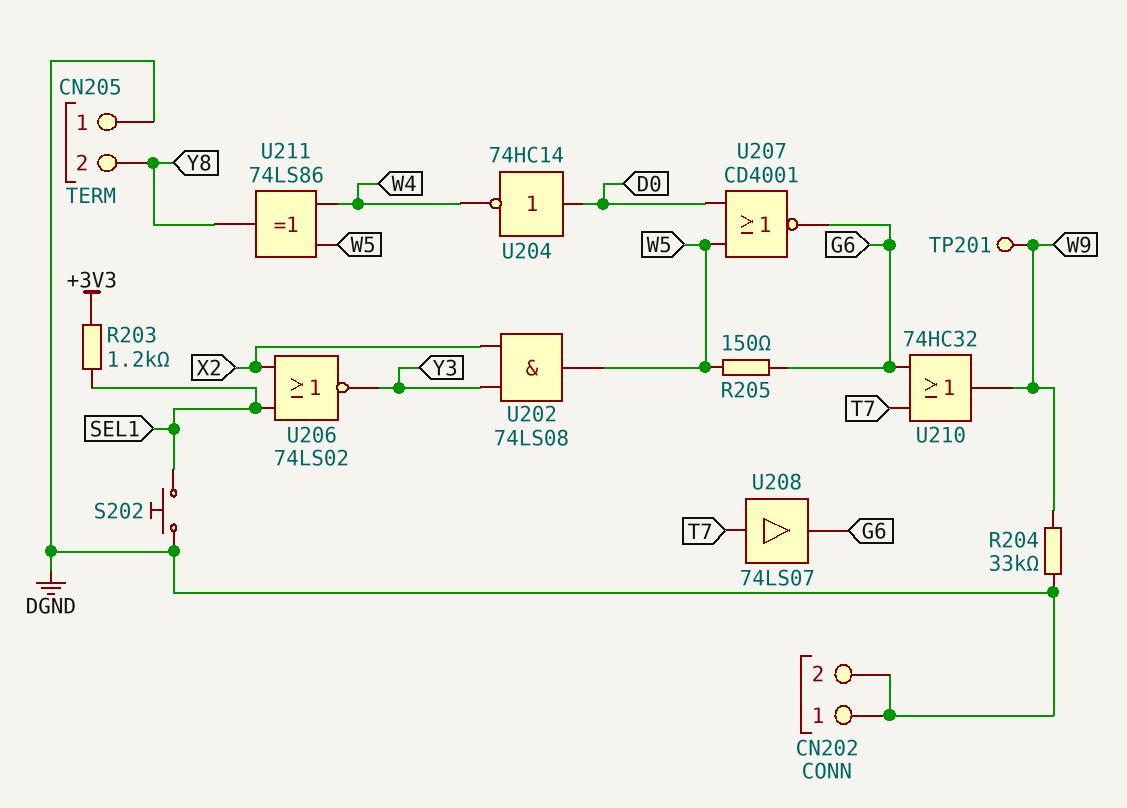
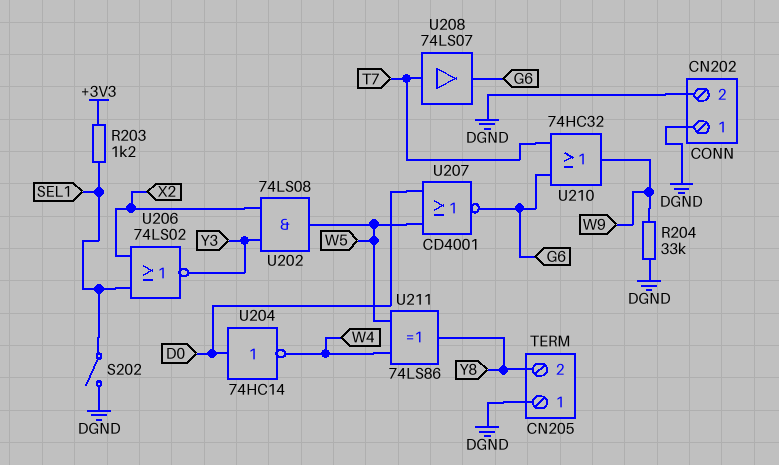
R205: 150 (G6, W5) -> none
S202: button (DGND, SEL1) -> switch (DGND, SEL1)
TP201: test point (W9) -> none

